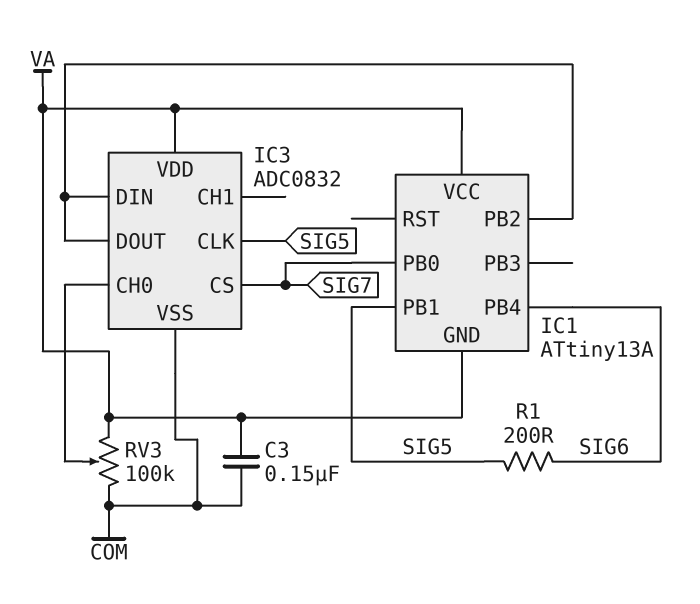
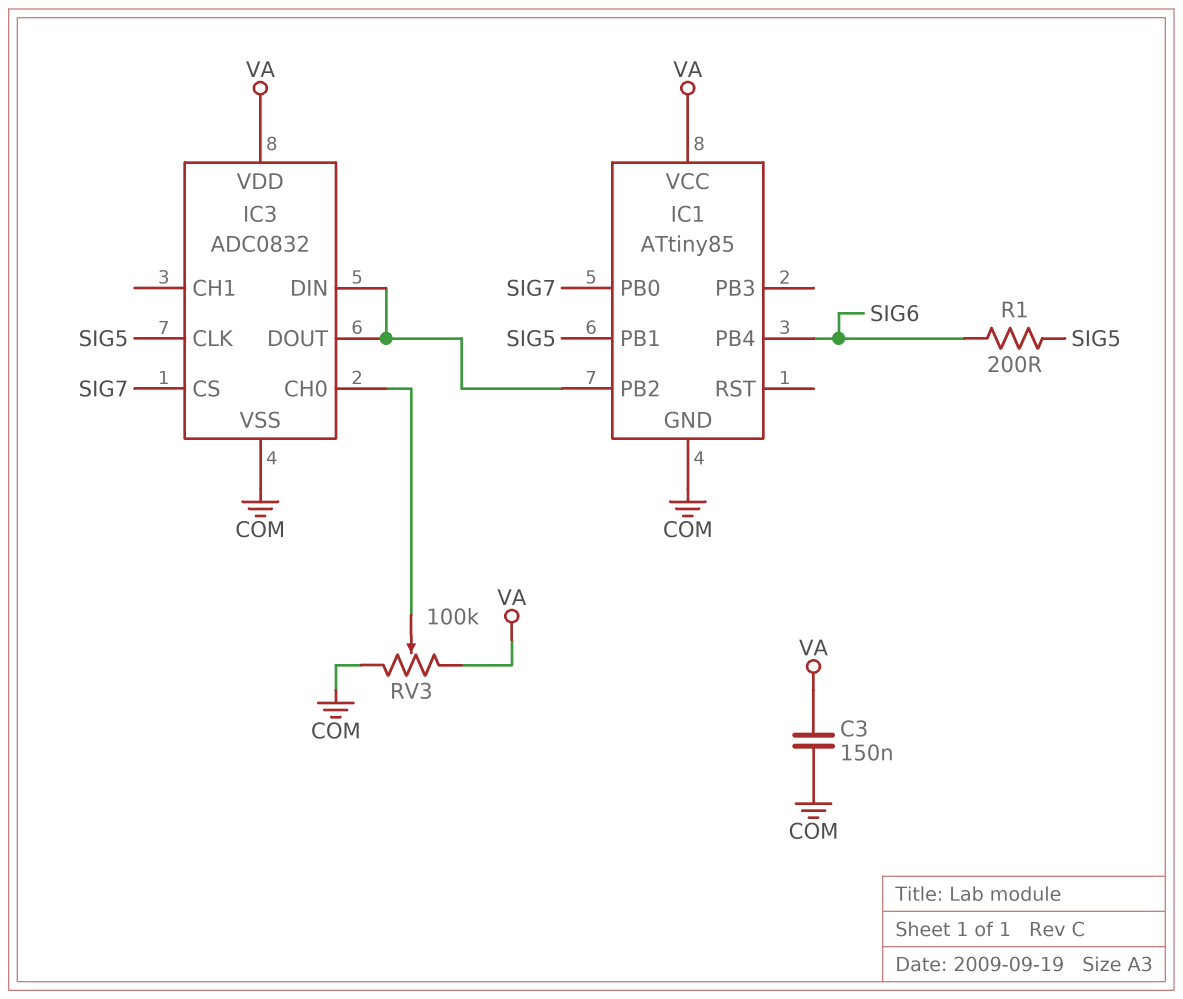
IC1: ATtiny13A -> ATtiny85
IC1 pin GND: VA -> COM

